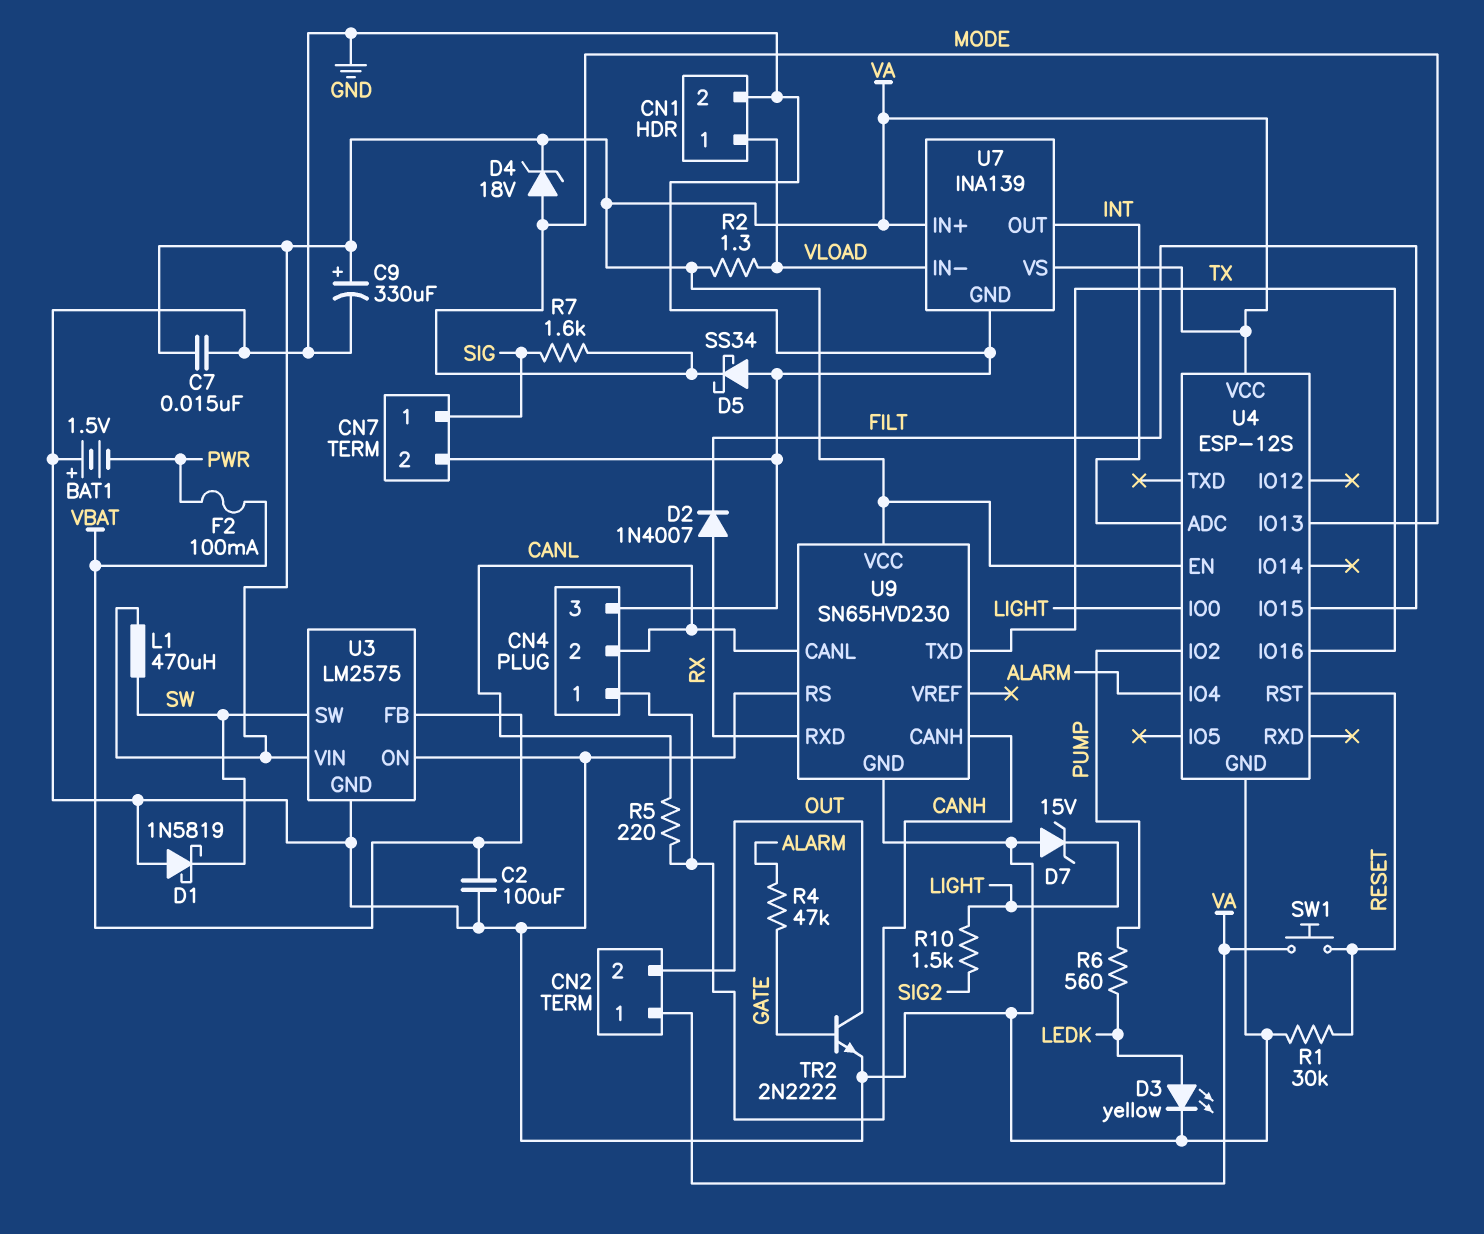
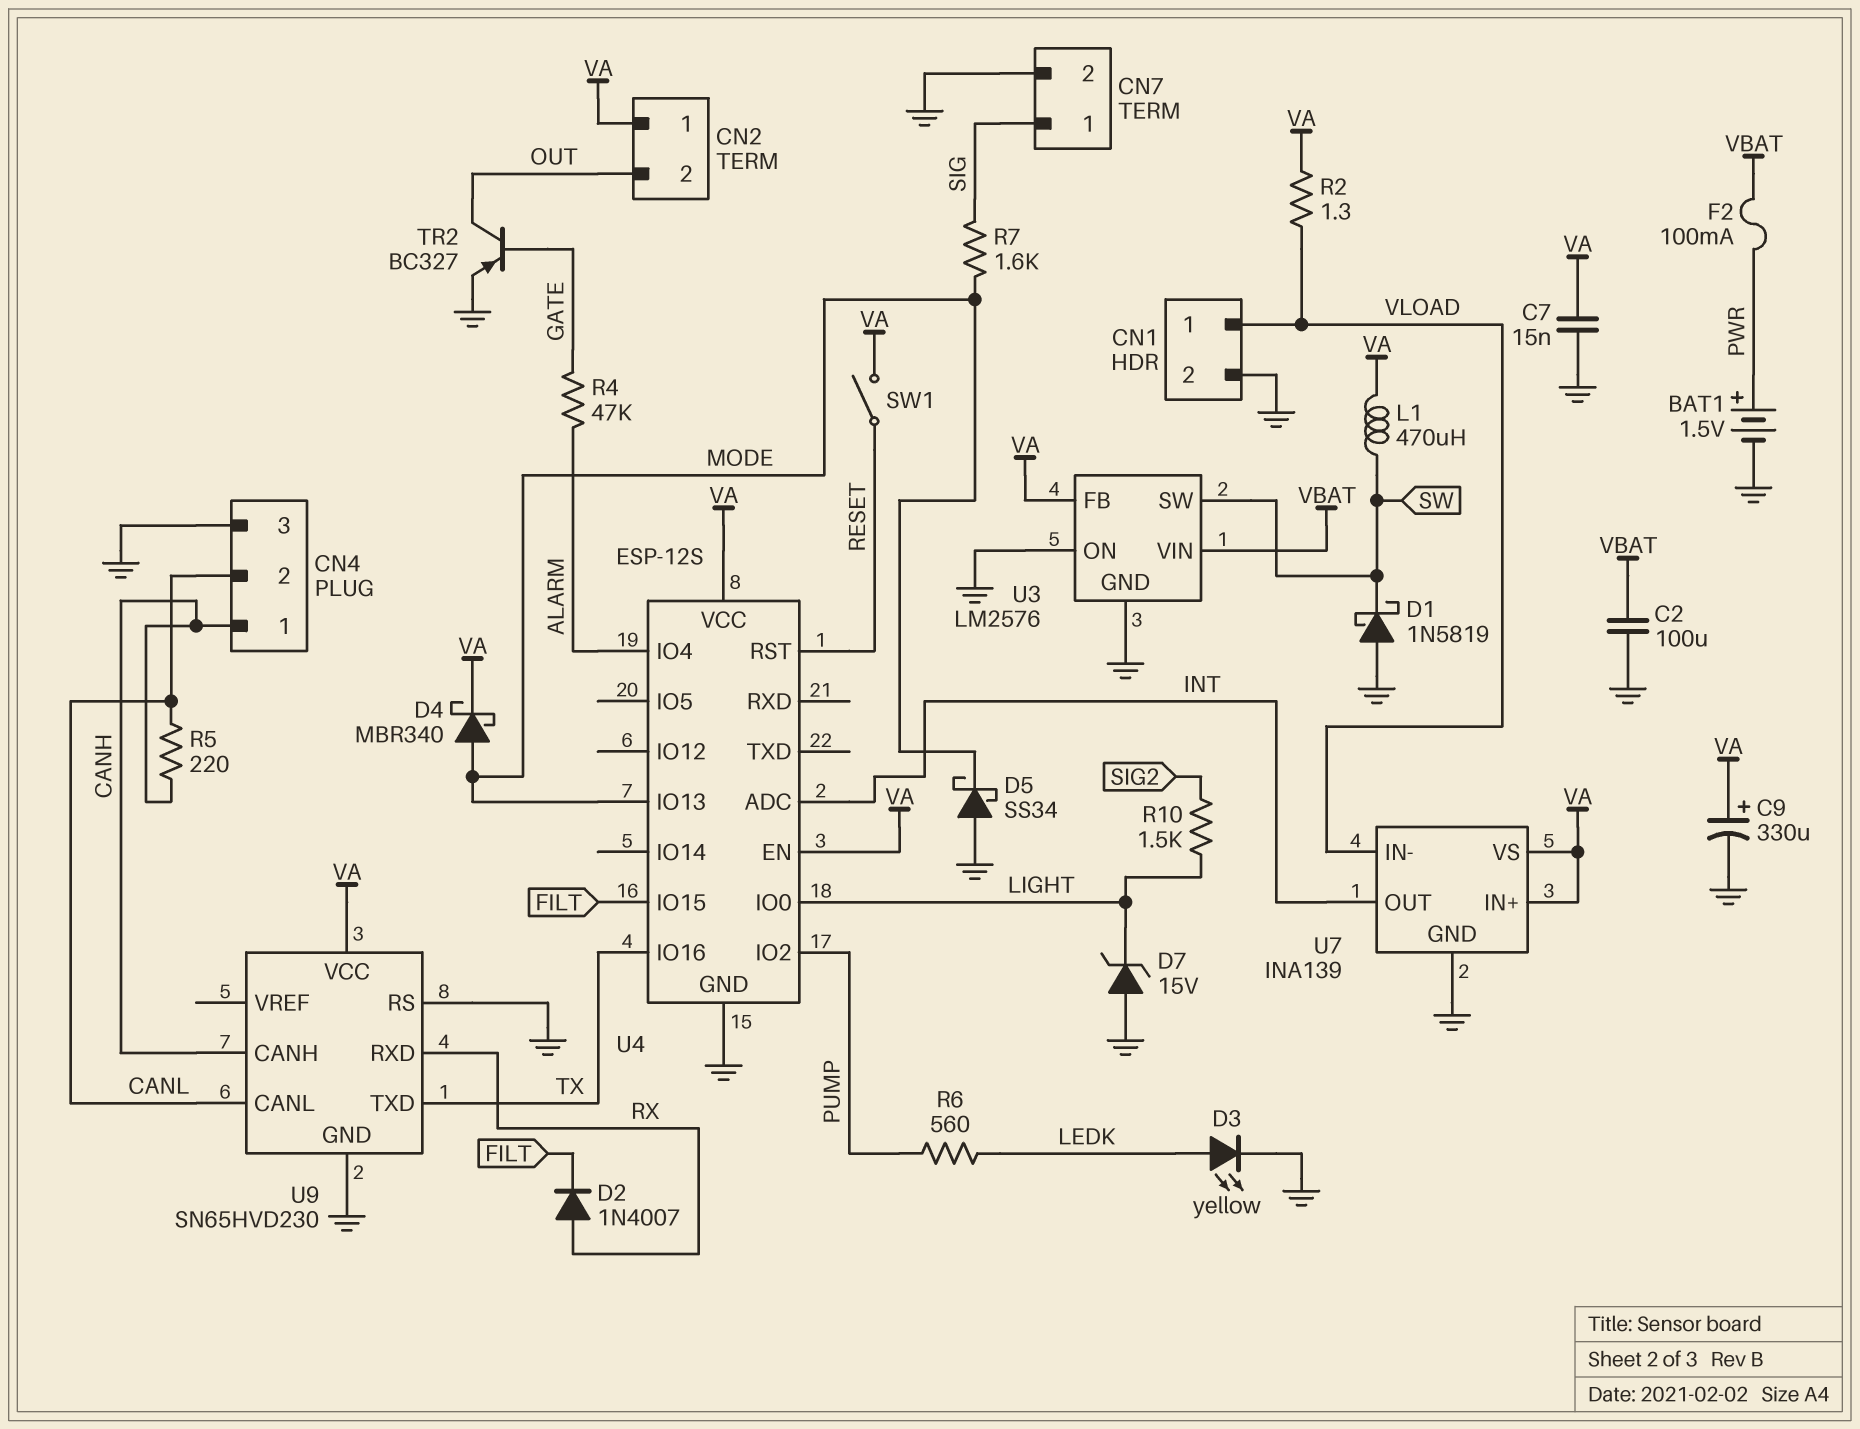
BAT1: 1.5V (plus GND, minus PWR) -> 1.5V (plus PWR, minus GND)
D4: zener 18V (A MODE, K VA) -> schottky MBR340 (A MODE, K VA)
R1: 30k (GND, RESET) -> none
SW1: button (RESET, VA) -> switch (RESET, VA)
TR2: NPN 2N2222 (B GATE, C OUT, E GND) -> PNP BC327 (B GATE, C OUT, E GND)
U3: LM2575 -> LM2576
U3 pin FB: VBAT -> VA
U3 pin VIN: VA -> VBAT

